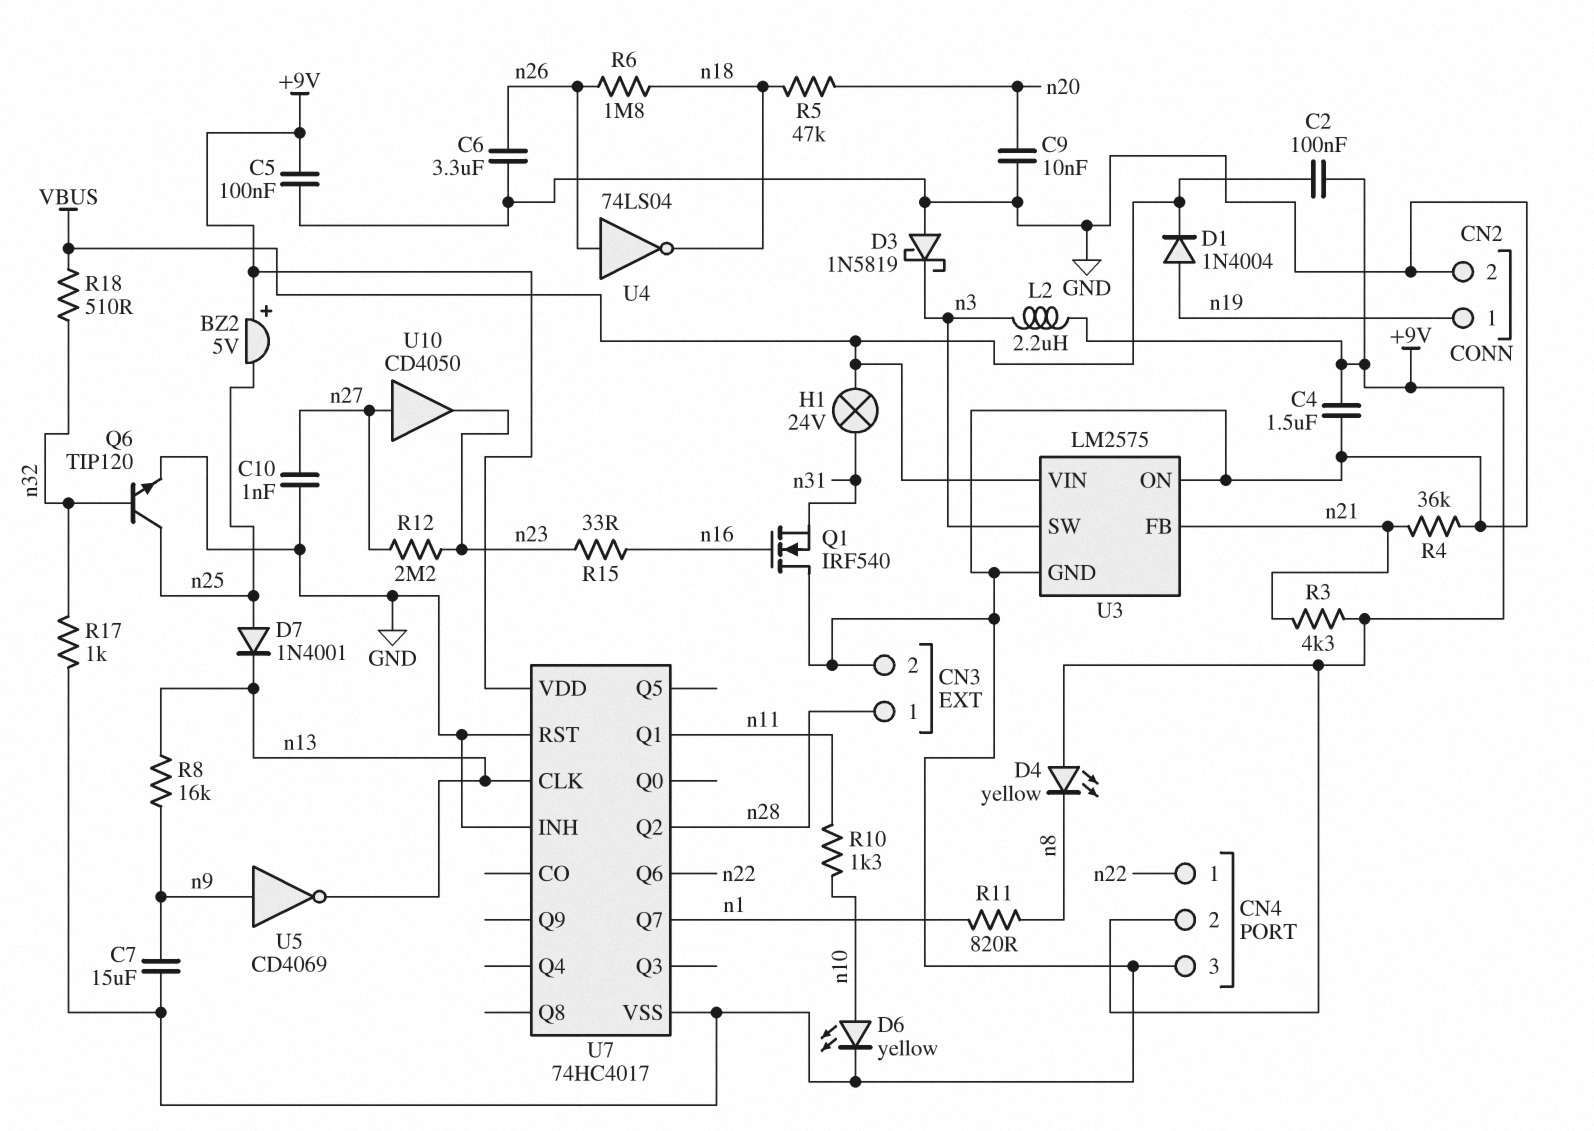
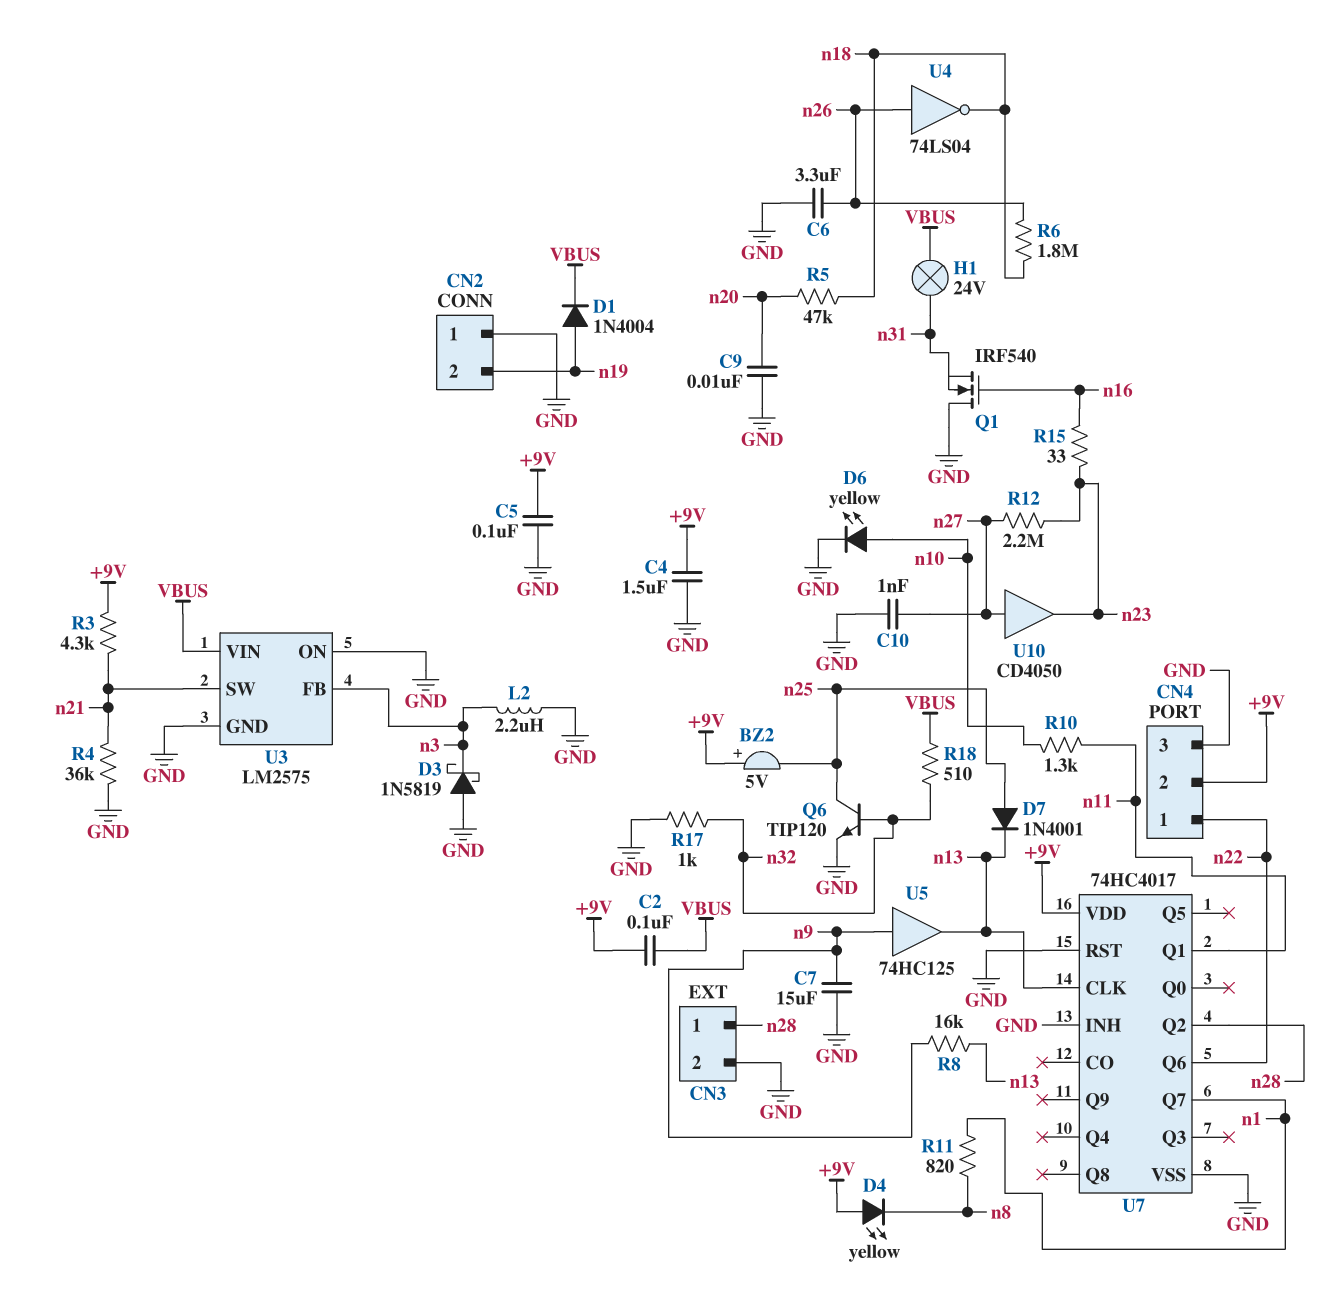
CN2 pin 1: n19 -> GND
CN2 pin 2: GND -> n19
L2: 2.2uH (+9V, n3) -> 2.2uH (GND, n3)
U3 pin FB: n21 -> n3
U3 pin SW: n3 -> n21
U5: NOT CD4069 (in n9, out n13) -> buffer 74HC125 (in n9, out n13)

